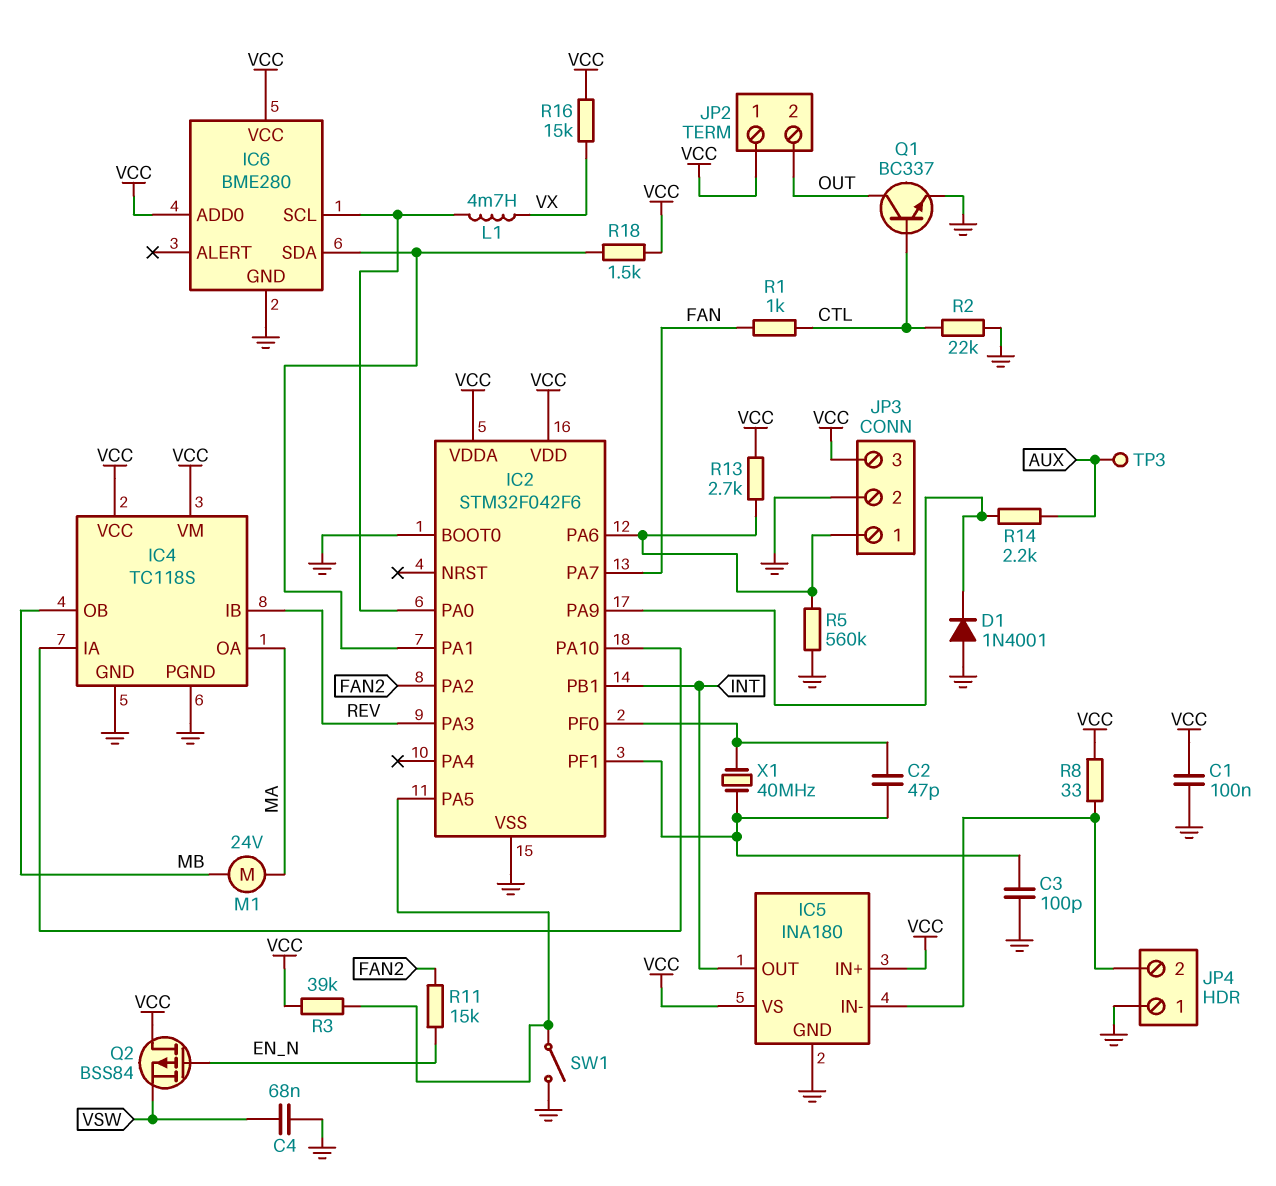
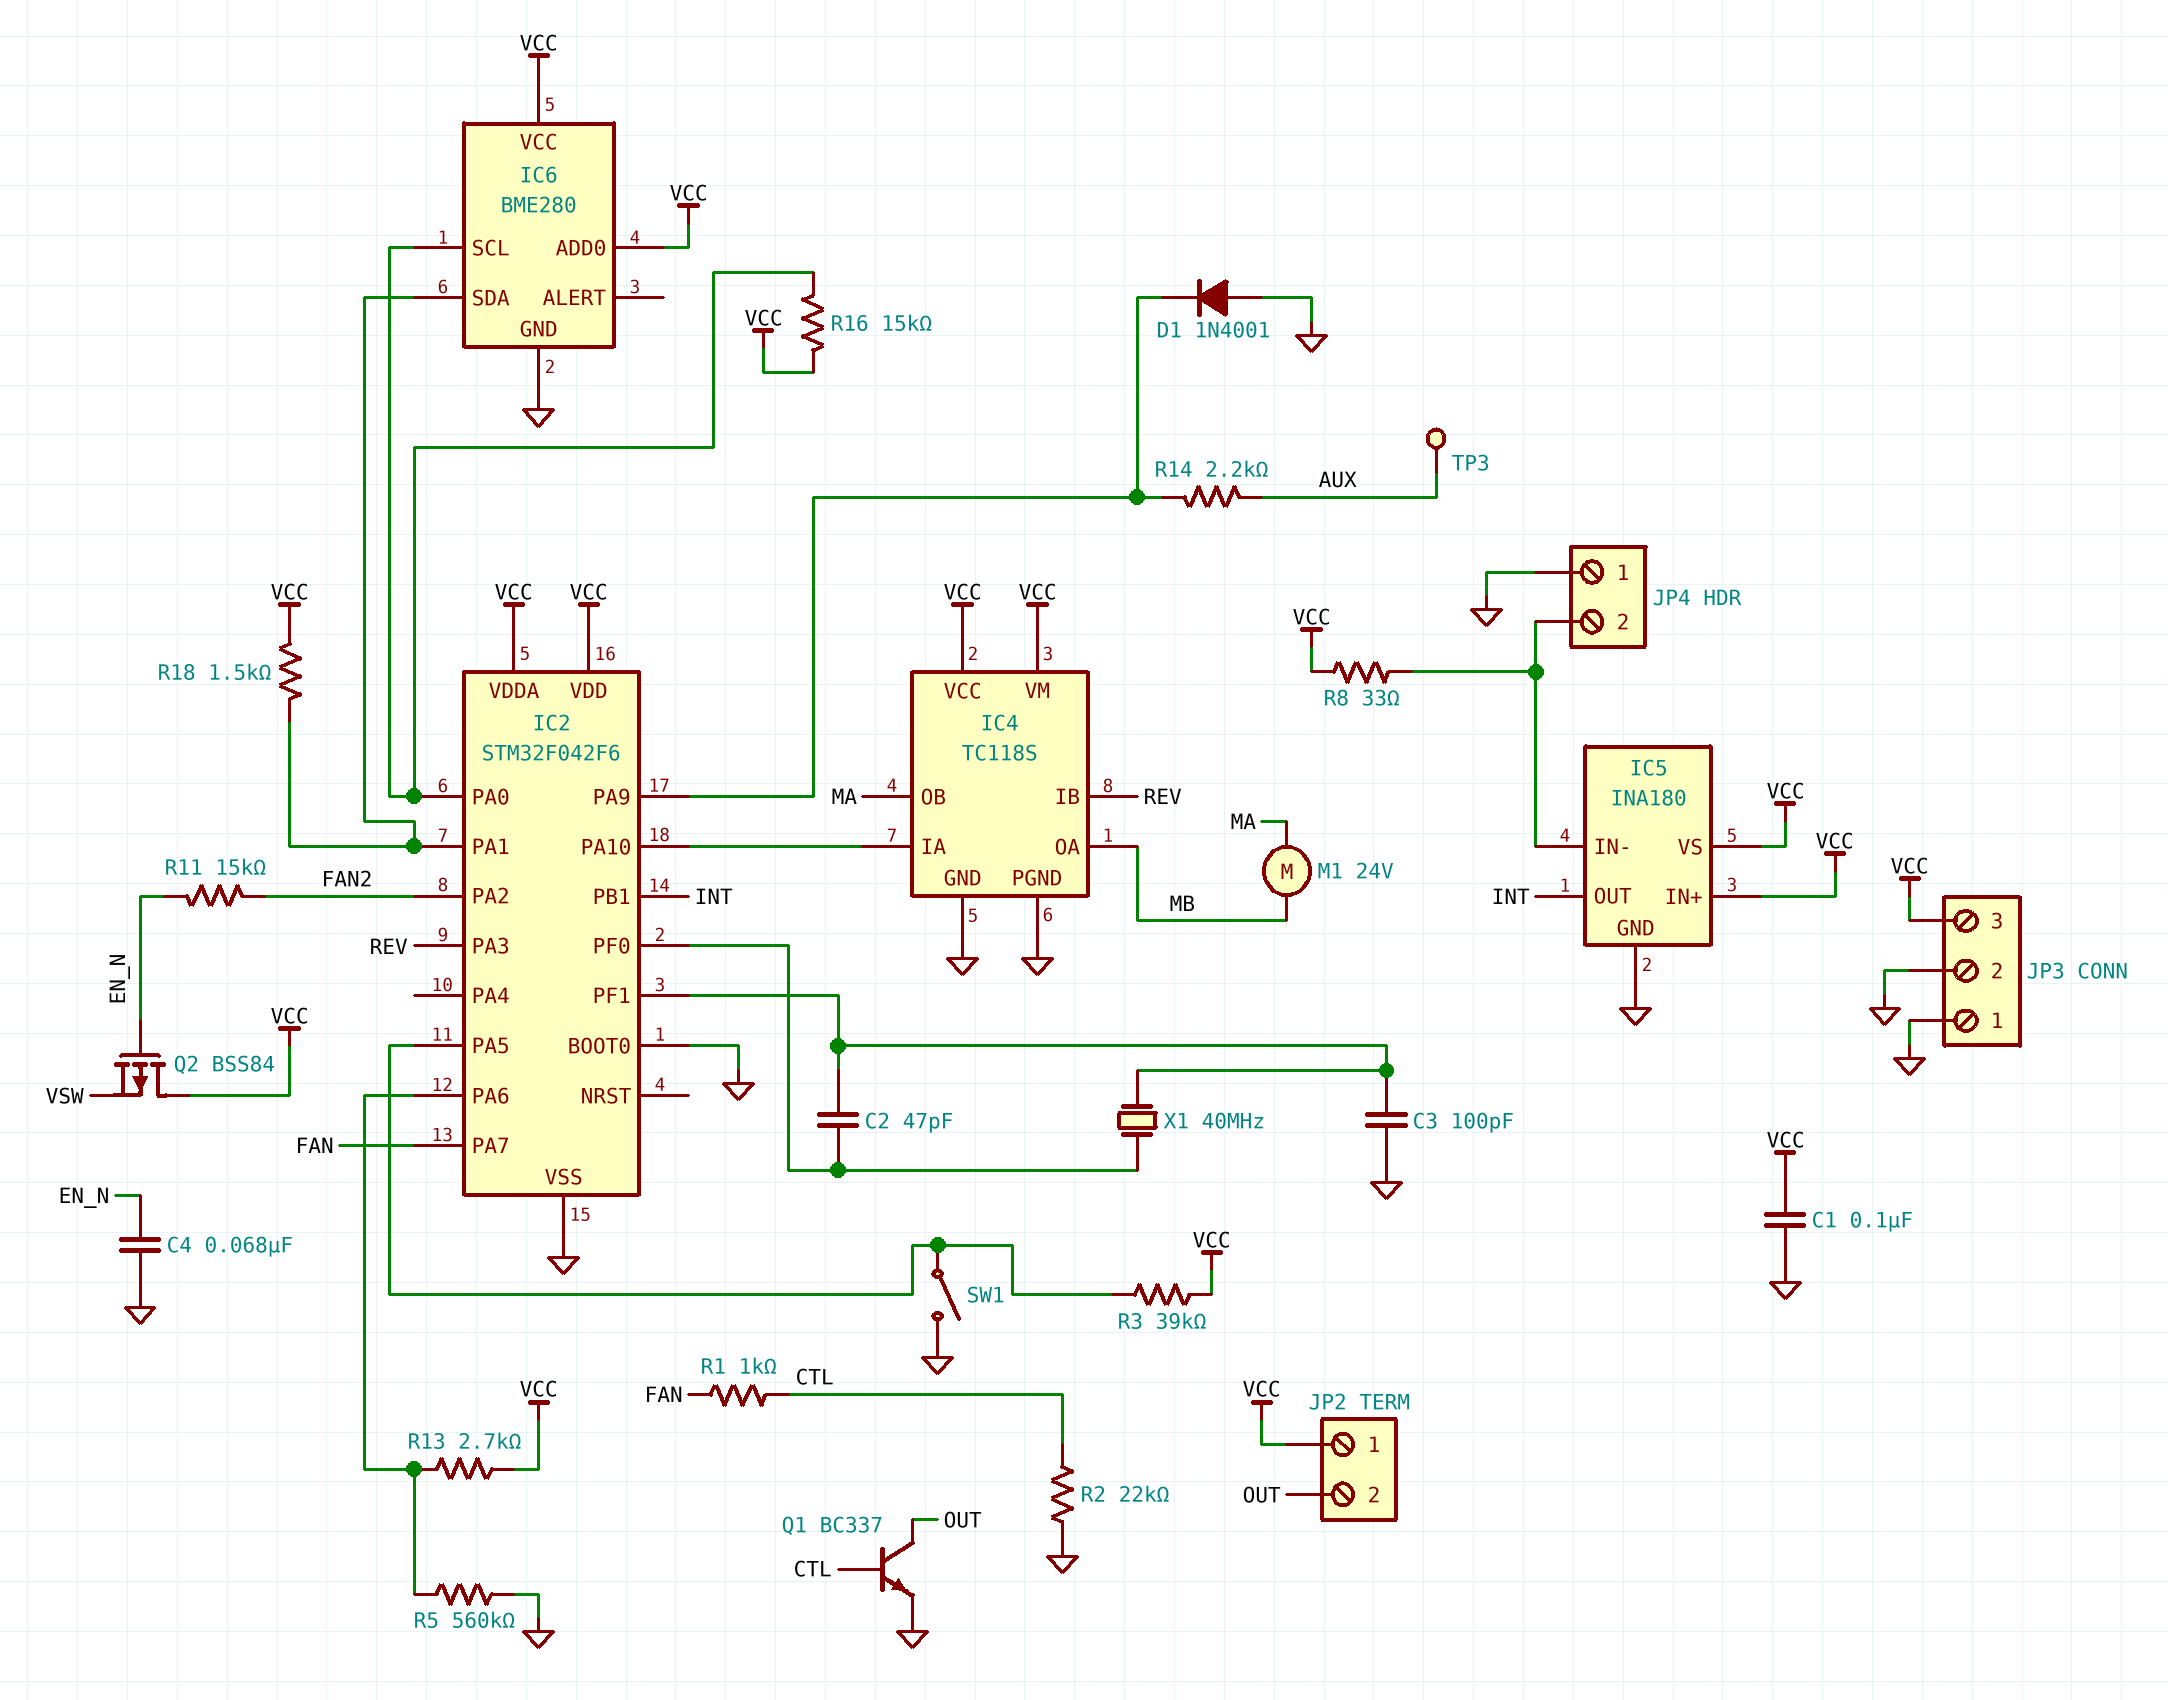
C4: 68nF (GND, VSW) -> 68nF (EN_N, GND)
IC4 pin OA: MA -> MB
IC4 pin OB: MB -> MA
JP3 pin 1: IC2/PA6 -> GND
L1: 4.7mH (IC2/PA0, VX) -> none
R16: 15k (VCC, VX) -> 15k (IC2/PA0, VCC)

